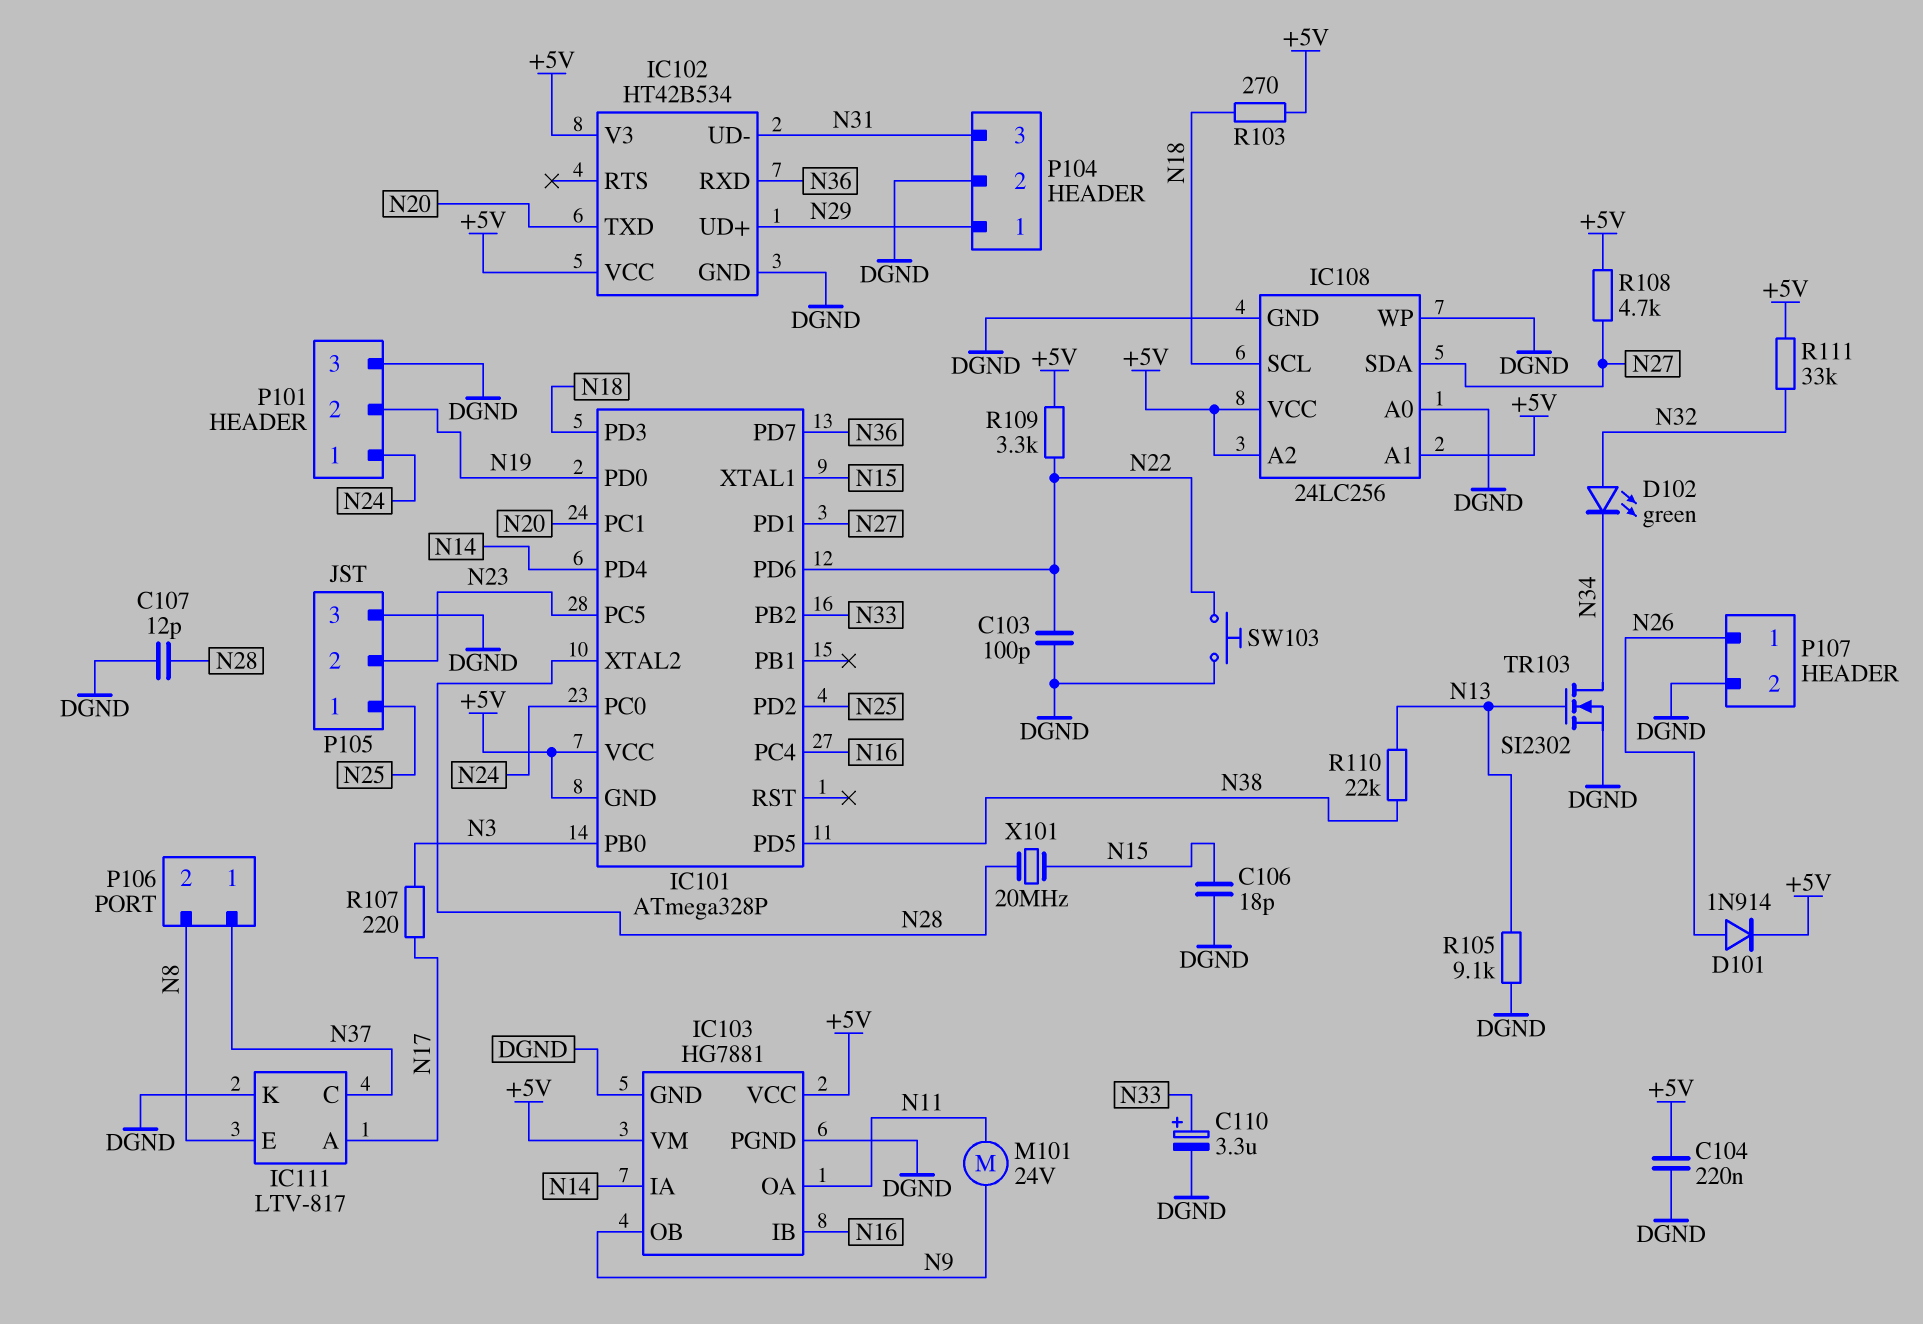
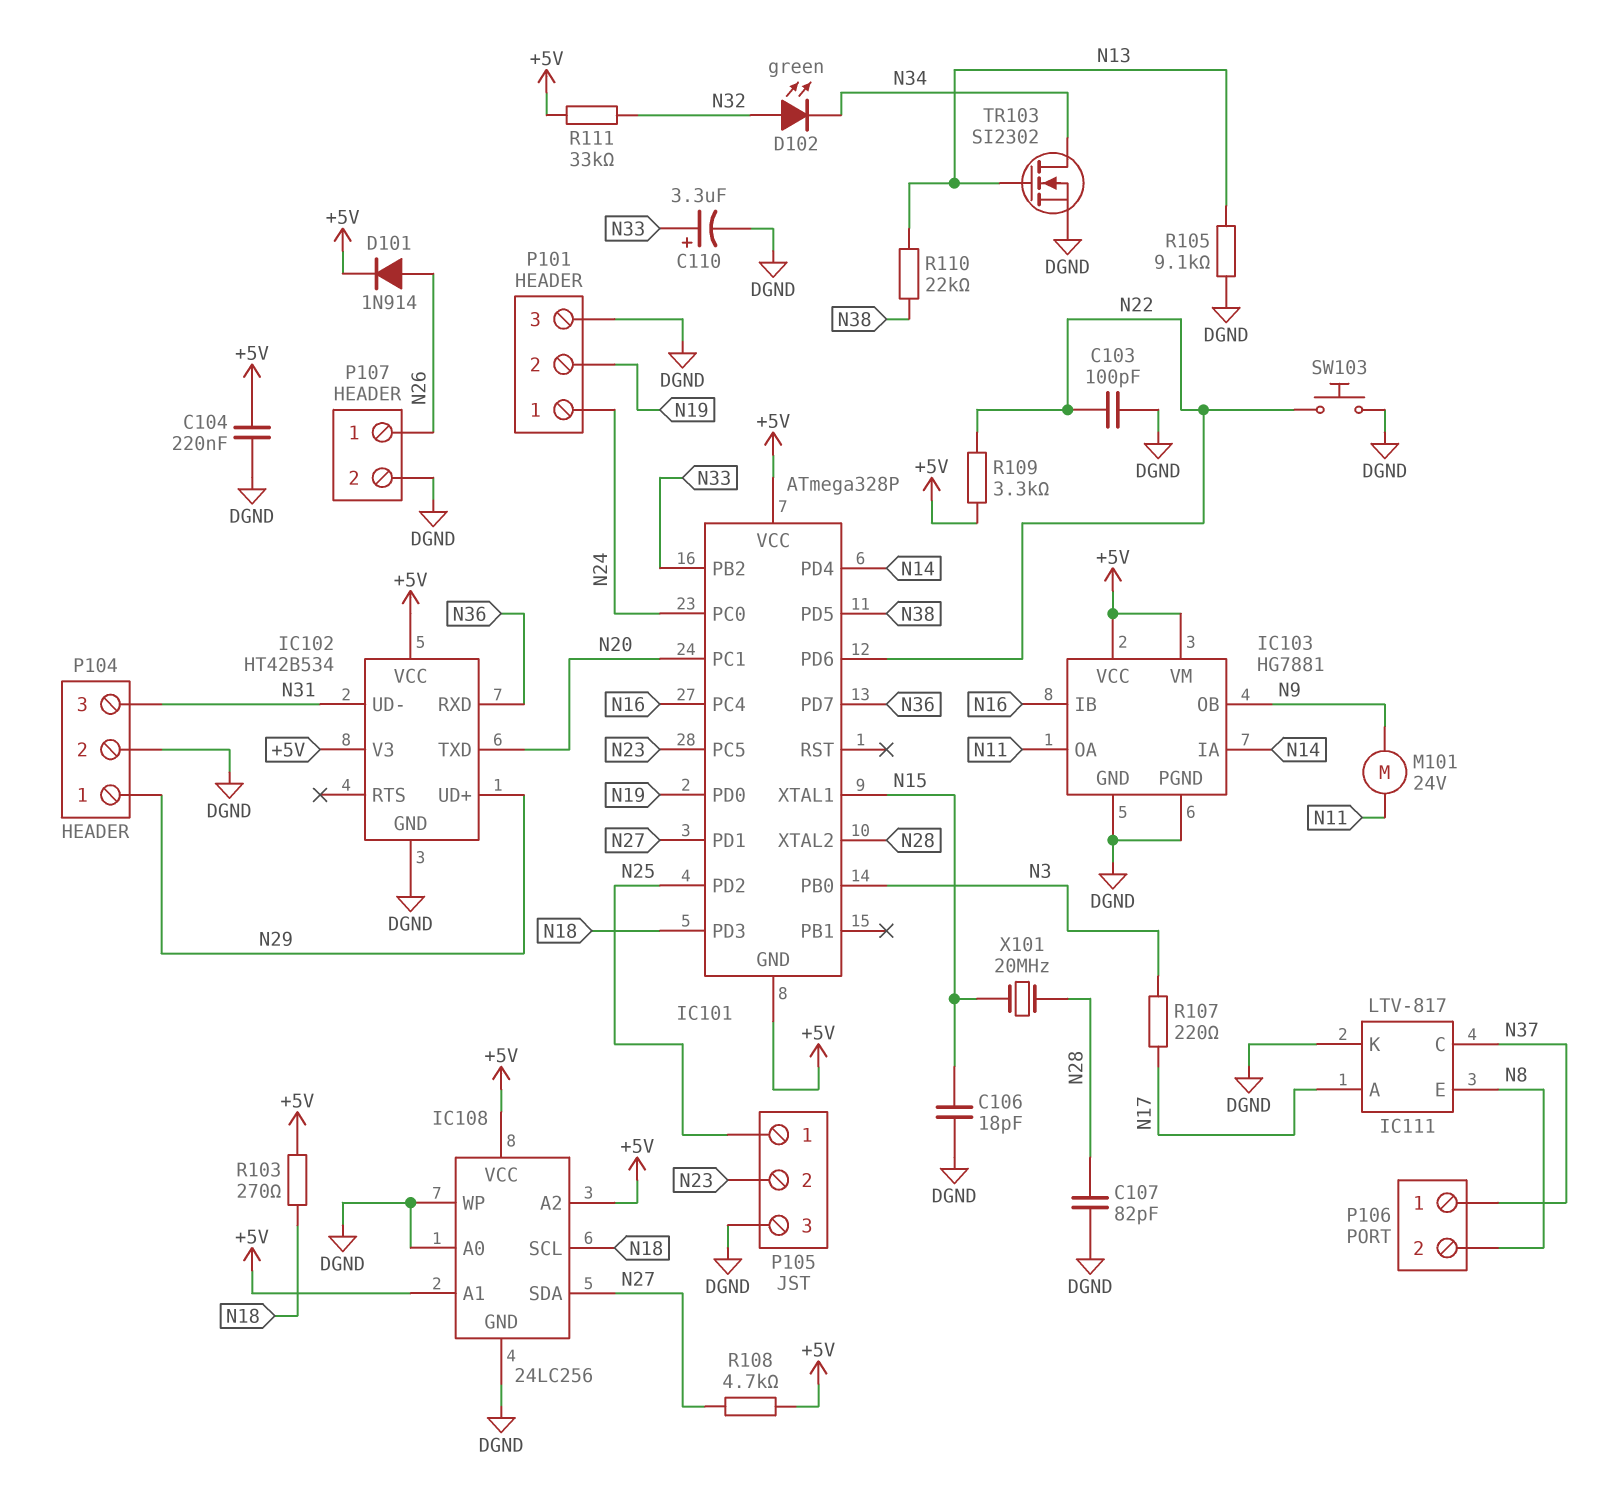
C107: 12pF (DGND, N28) -> 82pF (DGND, N28)

